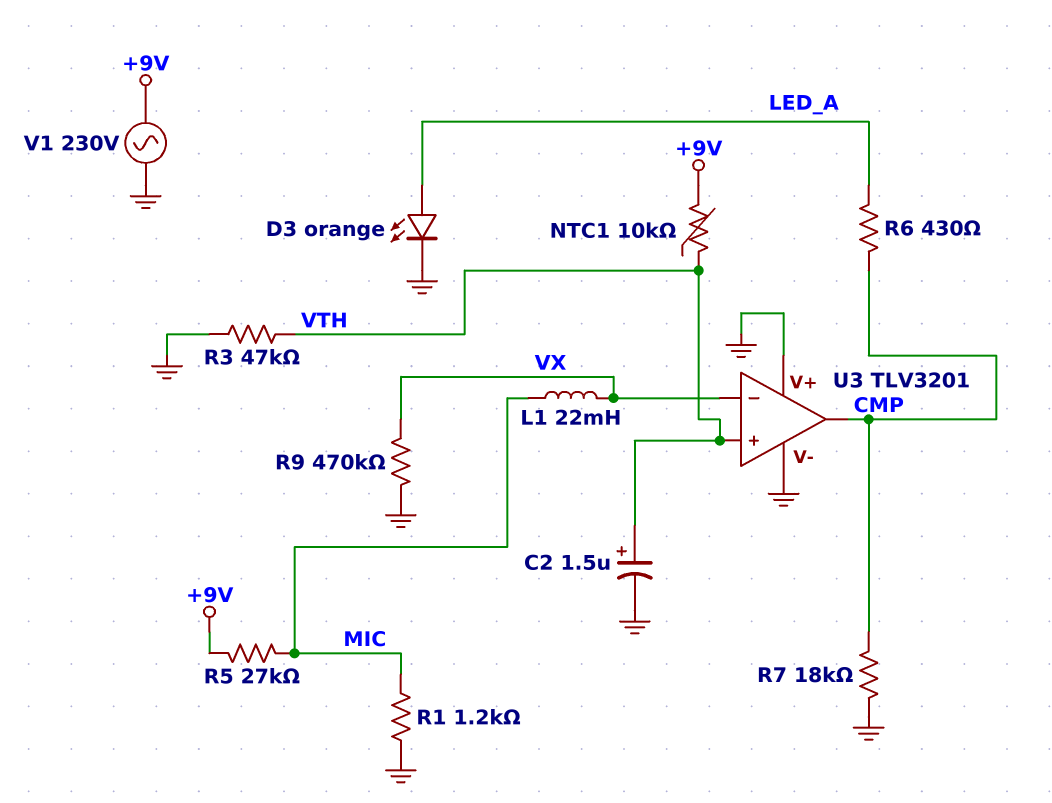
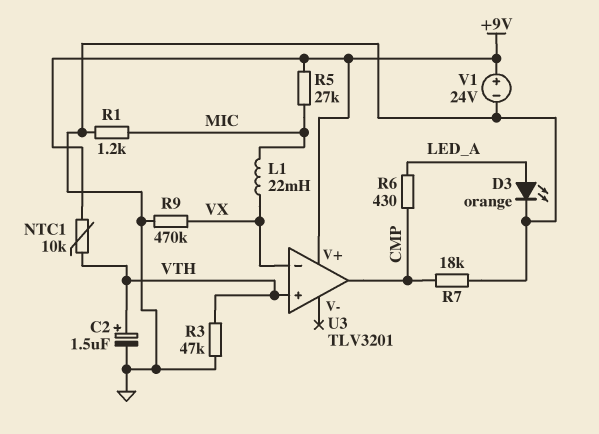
U3 pin V+: GND -> +9V
U3 pin V-: GND -> none
V1: AC 230V (+9V, GND) -> 24V (plus +9V, minus GND)

